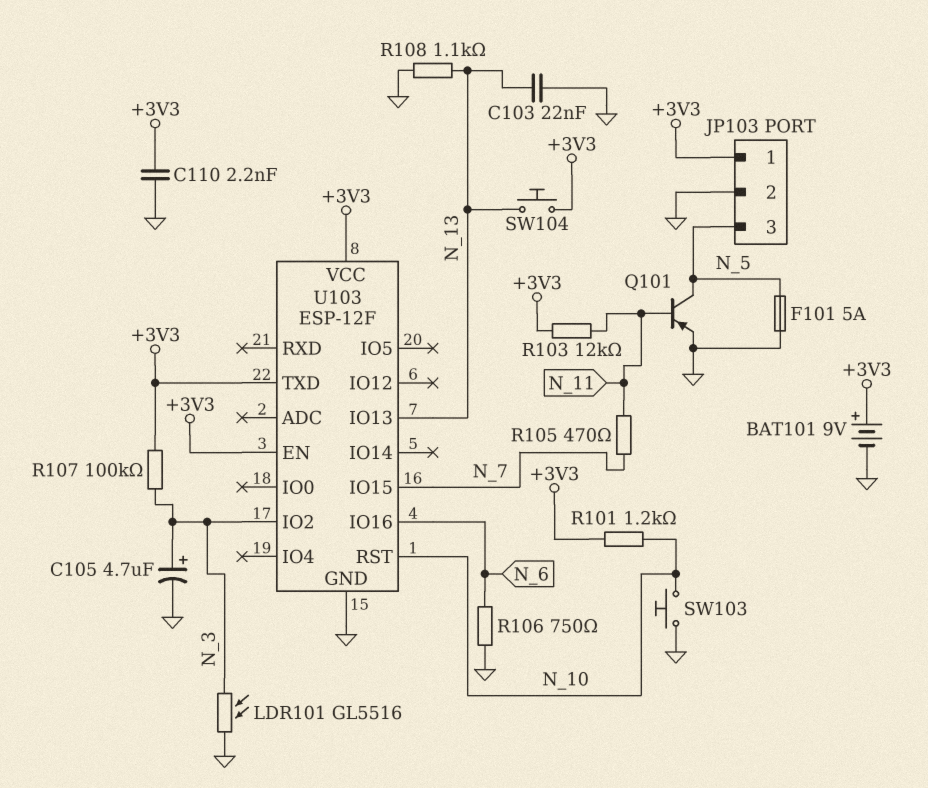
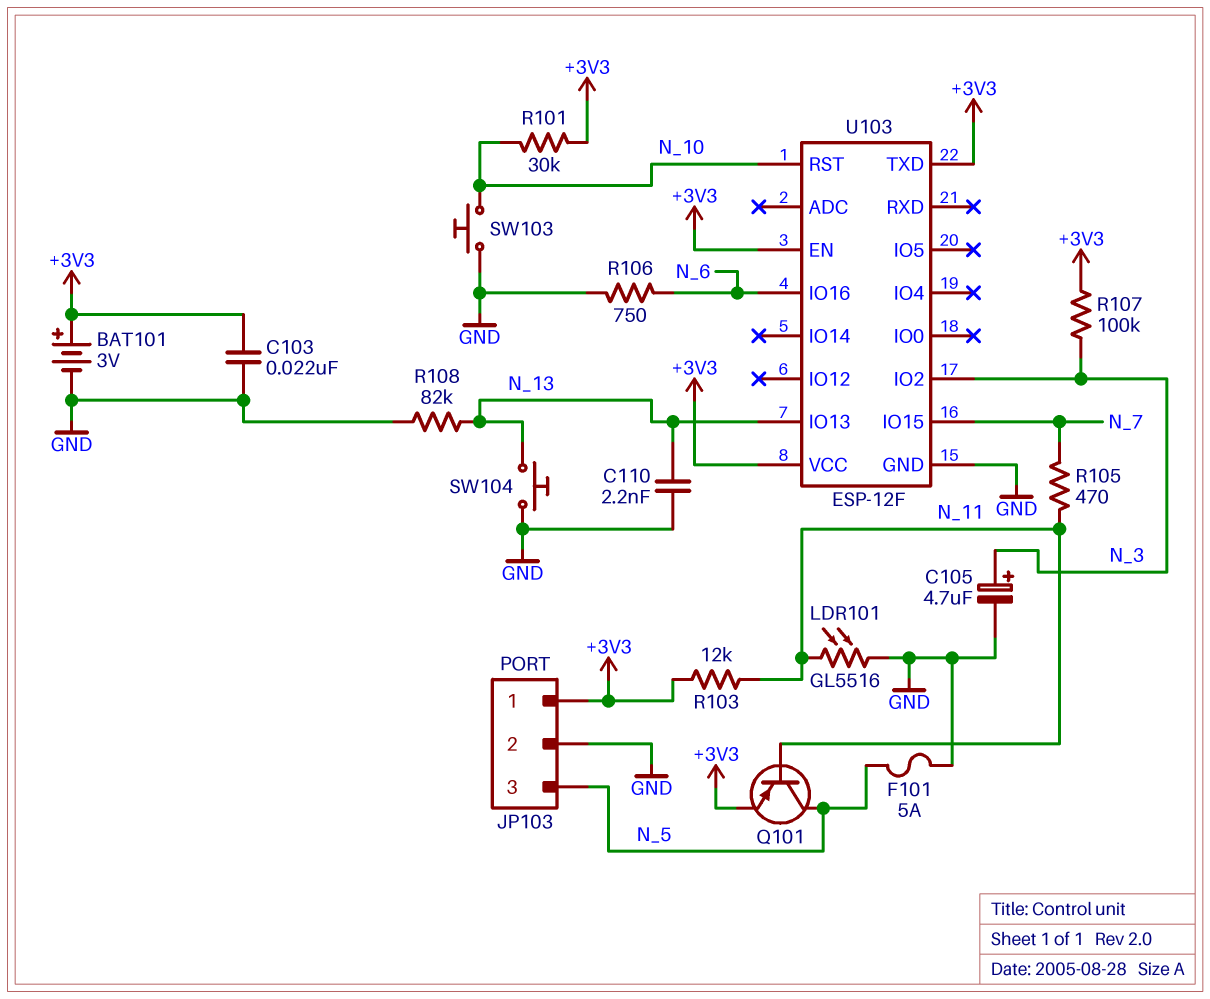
BAT101: 9V (plus +3V3, minus GND) -> 3V (plus +3V3, minus GND)
C103: 22nF (GND, N_13) -> 22nF (+3V3, GND)
C110: 2.2nF (+3V3, GND) -> 2.2nF (GND, N_13)
LDR101: GL5516 (GND, N_3) -> GL5516 (GND, N_11)
Q101: PNP (B N_11, C N_5, E GND) -> PNP (B N_11, C N_5, E +3V3)
R101: 1.2k (+3V3, N_10) -> 30k (+3V3, N_10)
R108: 1.1k (GND, N_13) -> 82k (GND, N_13)
SW104: button (+3V3, N_13) -> button (GND, N_13)

